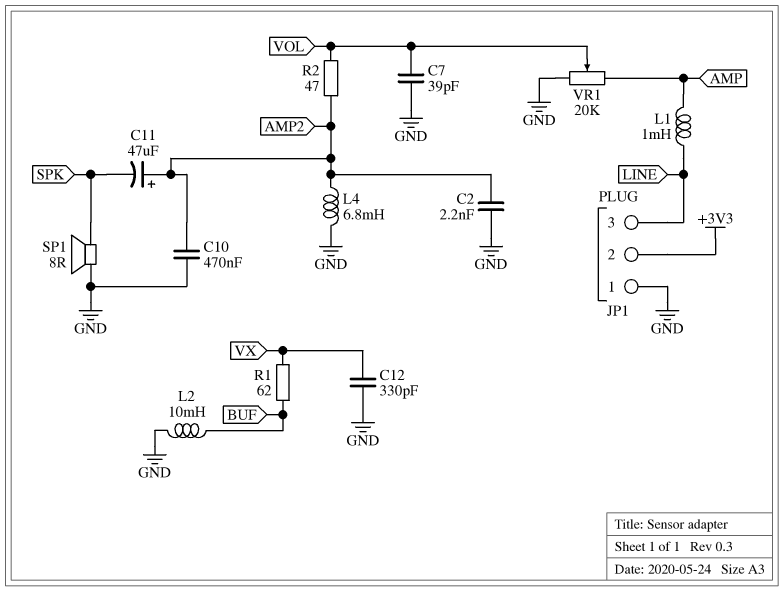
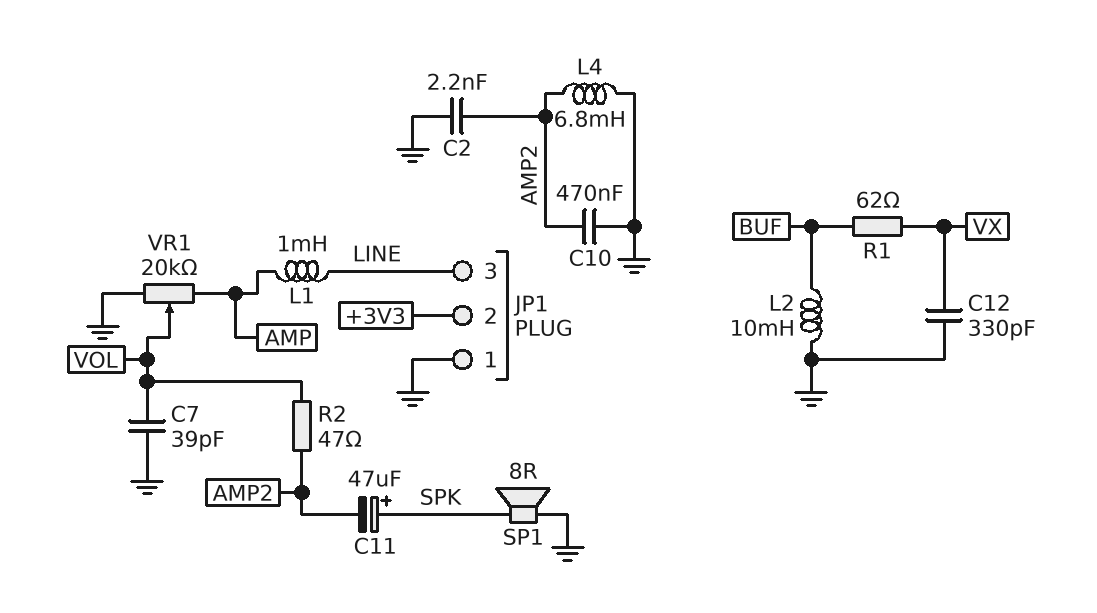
C11: 47uF (plus AMP2, minus SPK) -> 47uF (plus SPK, minus AMP2)

